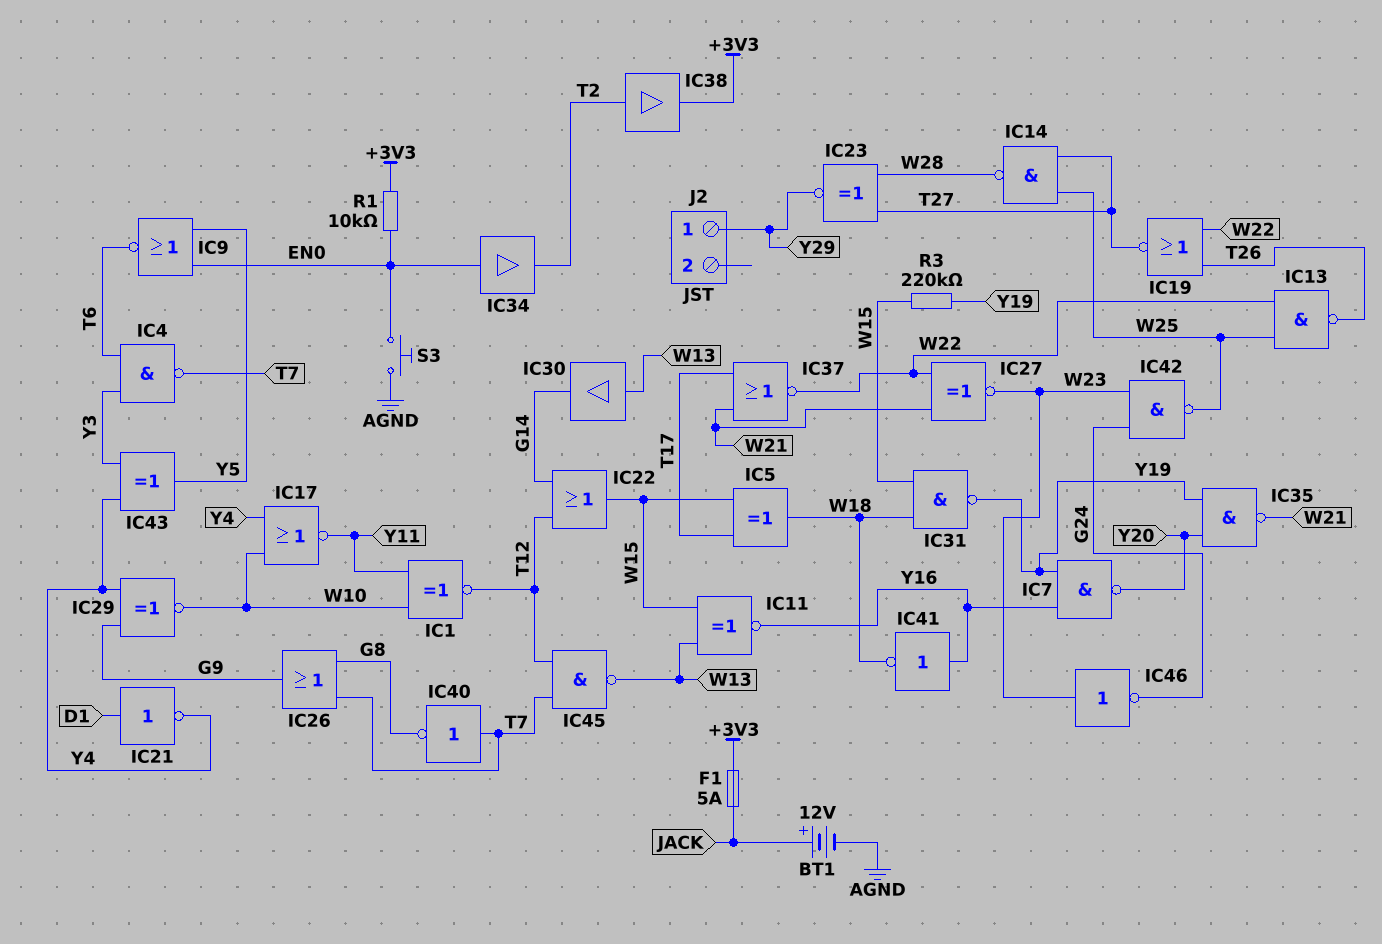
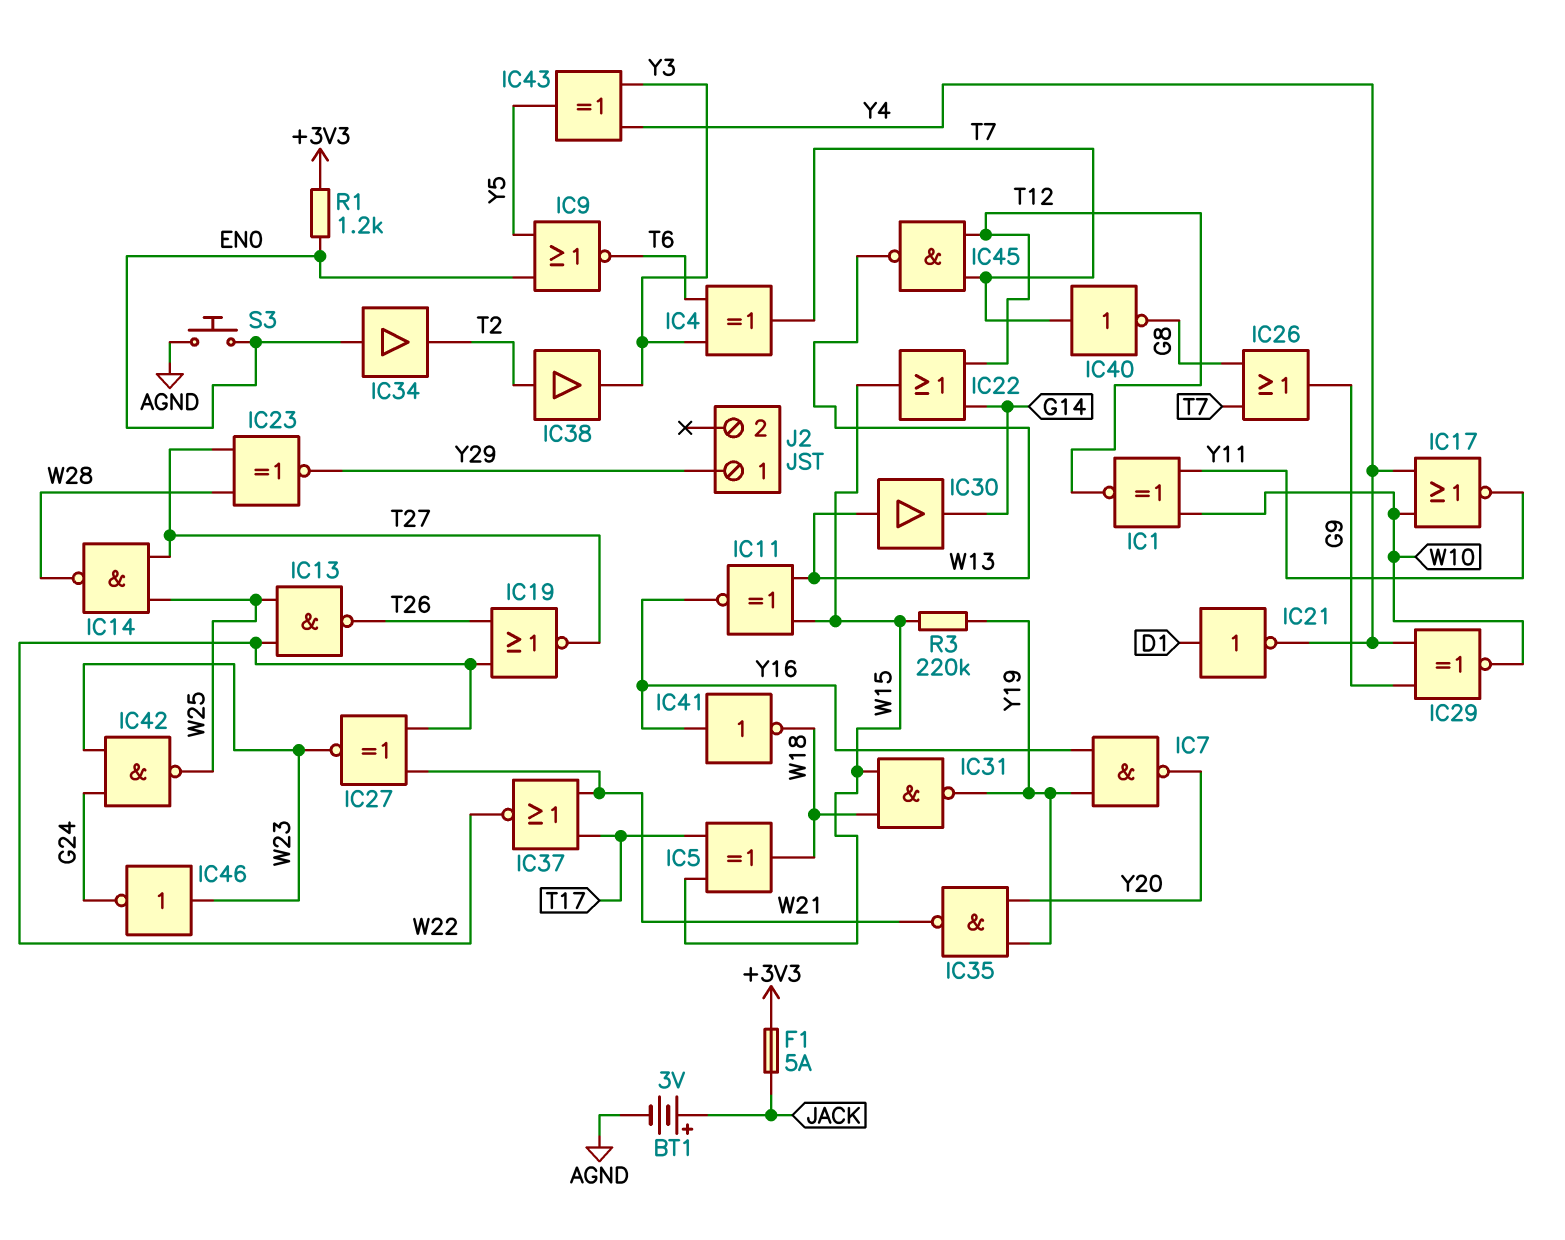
BT1: 12V (plus JACK, minus AGND) -> 3V (plus JACK, minus AGND)
IC4: NAND (in T6, in Y3, out T7) -> XOR (in T6, in Y3, out T7)
IC38: buffer (in T2, out +3V3) -> buffer (in T2, out Y3)
R1: 10k (+3V3, EN0) -> 1.2k (+3V3, EN0)

